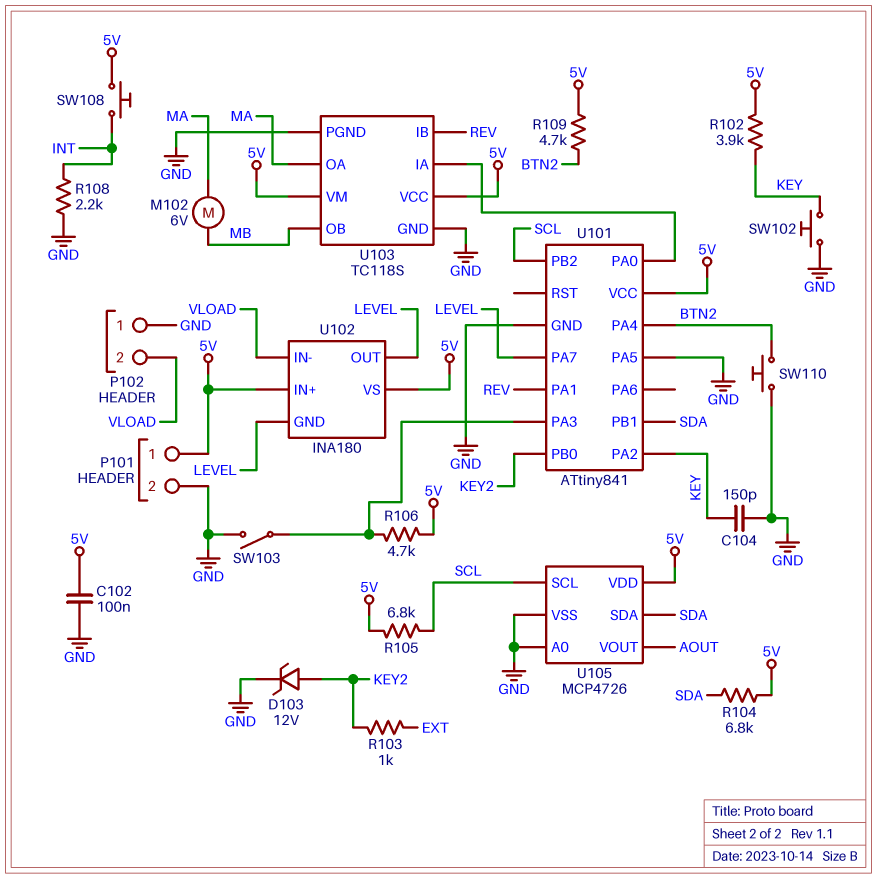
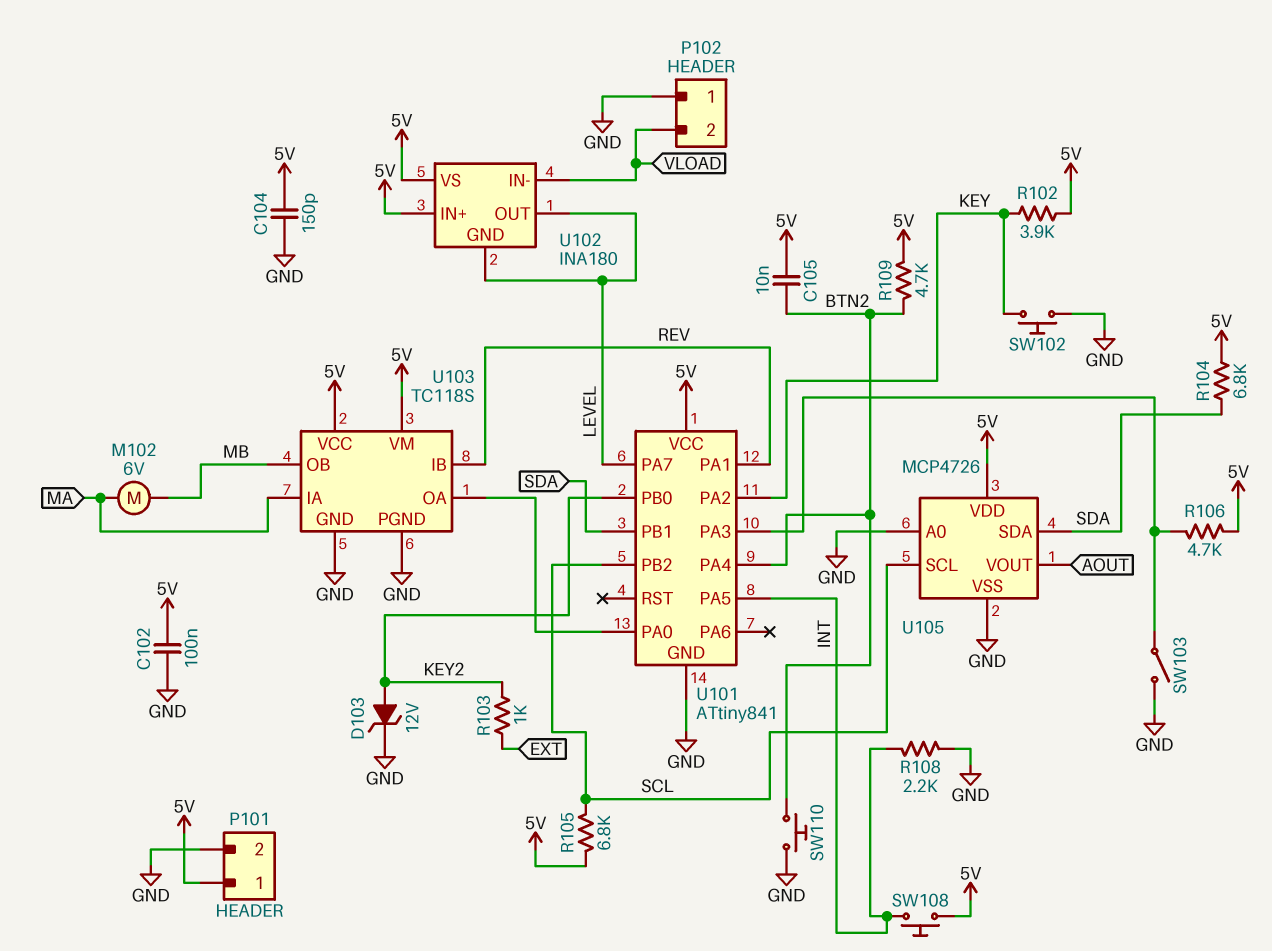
C104: 150pF (GND, KEY) -> 150pF (5V, GND)
C105: none -> 10nF (5V, BTN2)
U101 pin PA5: GND -> INT
U103 pin IA: U101/PA0 -> MA
U103 pin OA: MA -> U101/PA0

